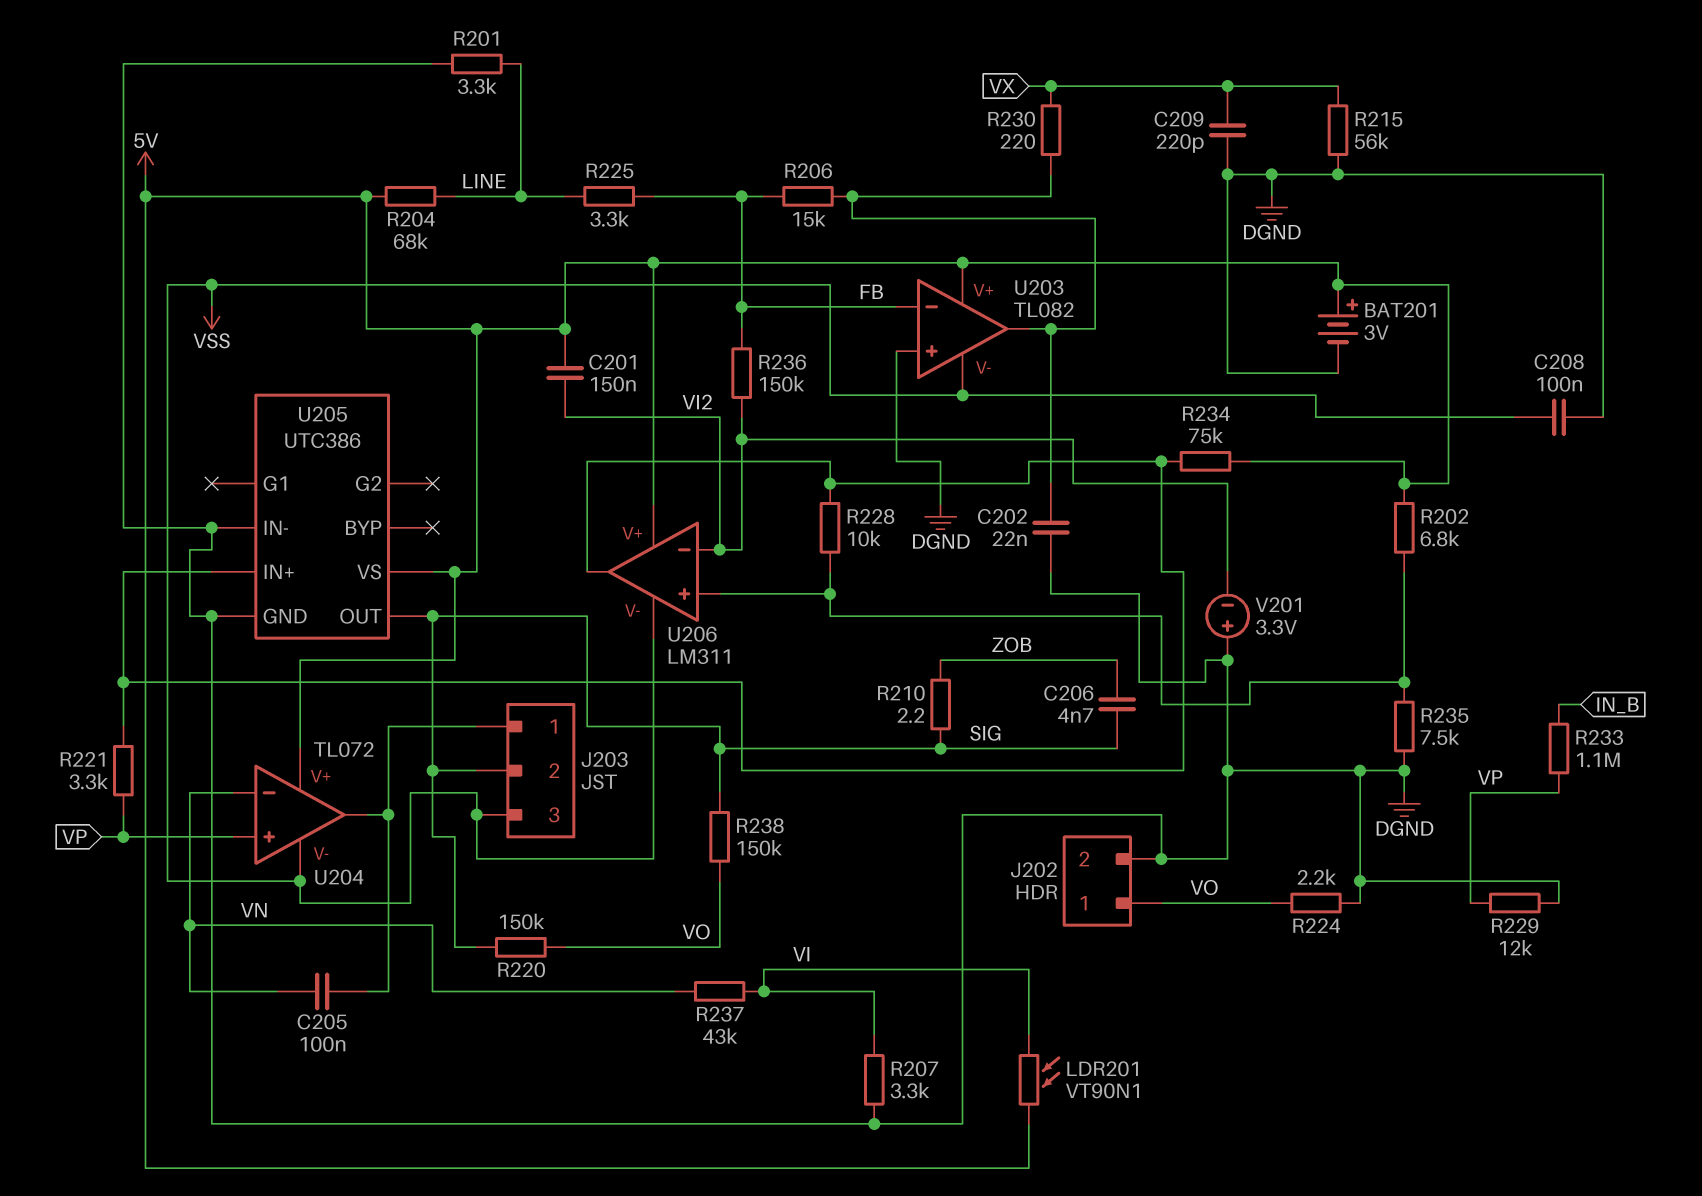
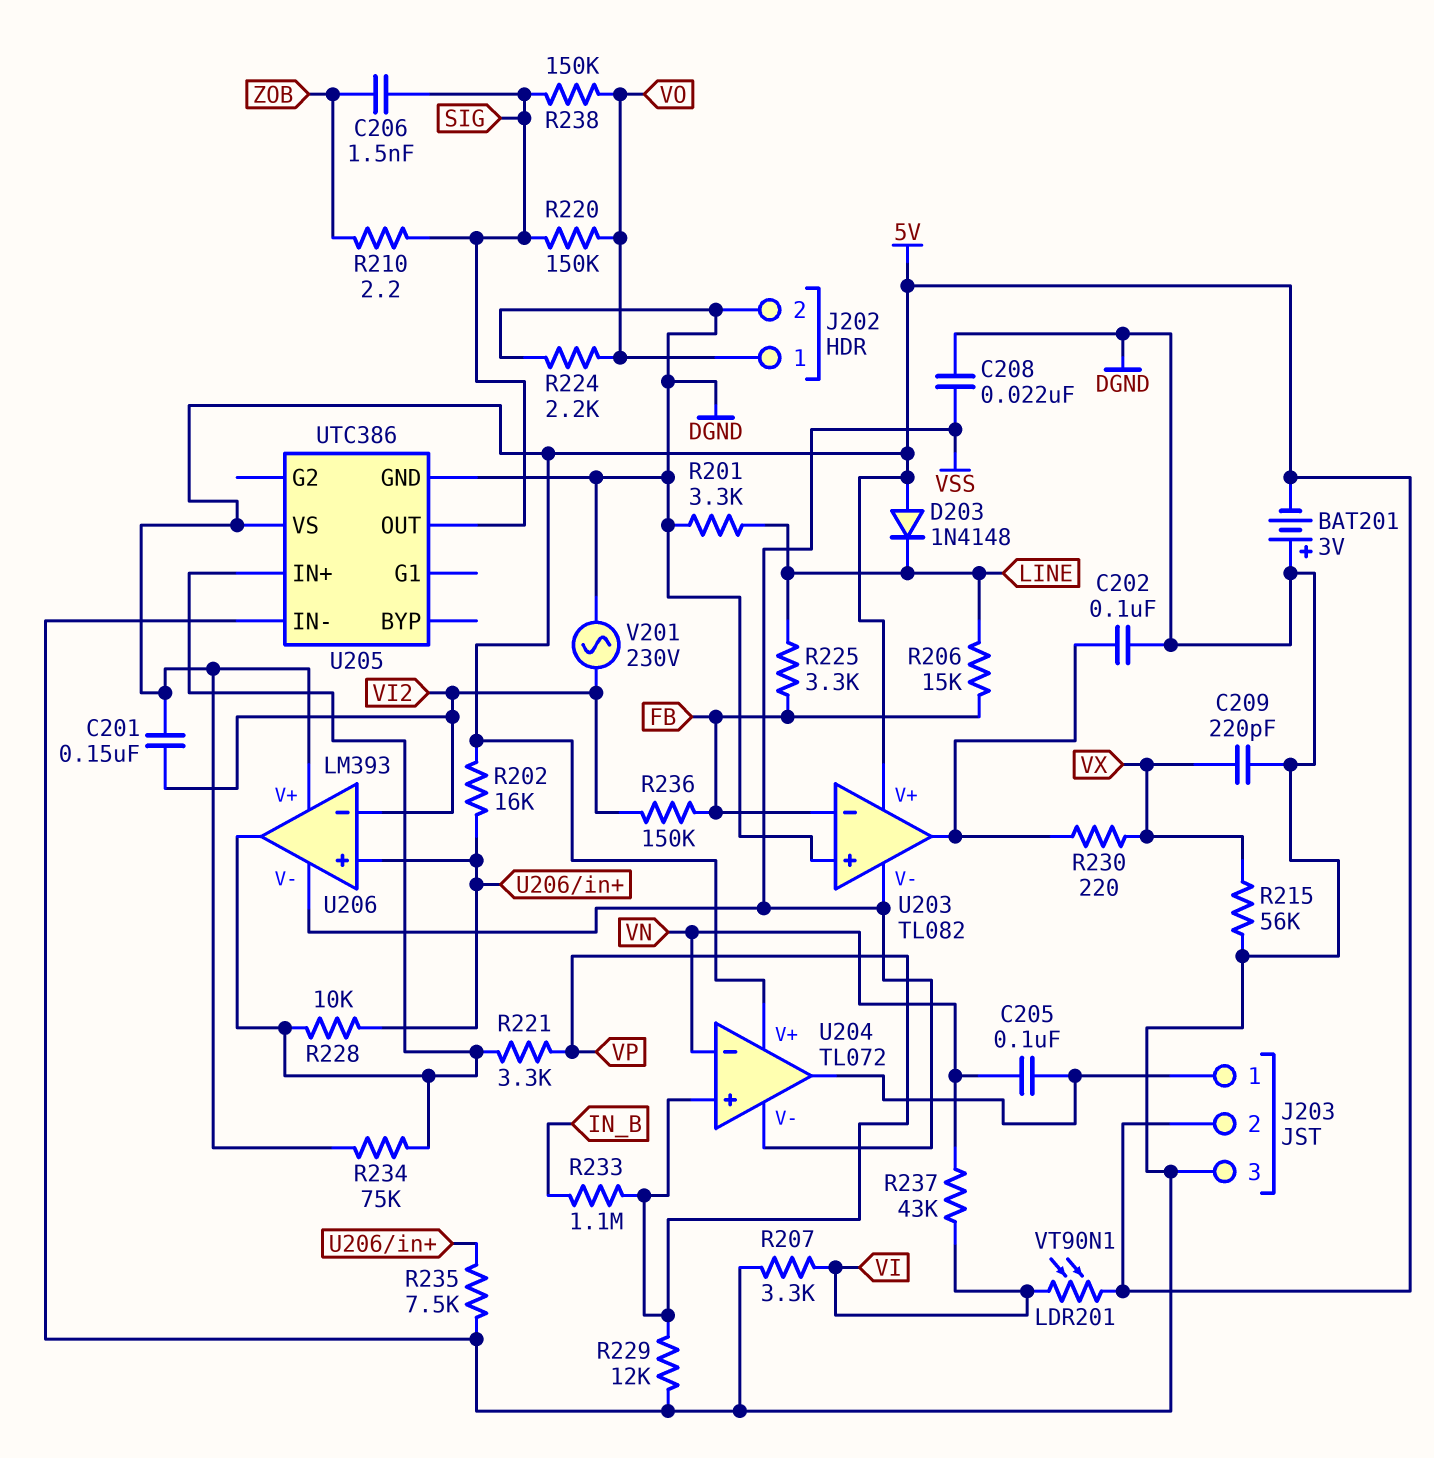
BAT201: 3V (plus 5V, minus DGND) -> 3V (plus DGND, minus 5V)
C202: 22nF (DGND, U203/out) -> 100nF (DGND, U203/out)
C206: 4.7nF (SIG, ZOB) -> 1.5nF (SIG, ZOB)
C208: 100nF (DGND, VSS) -> 22nF (DGND, VSS)
D203: none -> diode 1N4148 (A 5V, K LINE)
J203 pin 2: SIG -> 5V
J203 pin 3: VSS -> DGND
R202: 6.8k (5V, U206/in+) -> 16k (5V, U206/in+)
R204: 68k (5V, LINE) -> none
R206: 15k (FB, U203/out) -> 15k (FB, LINE)
U206: LM311 -> LM393
V201: 3.3V (plus DGND, minus VI2) -> AC 230V (DGND, VI2)

